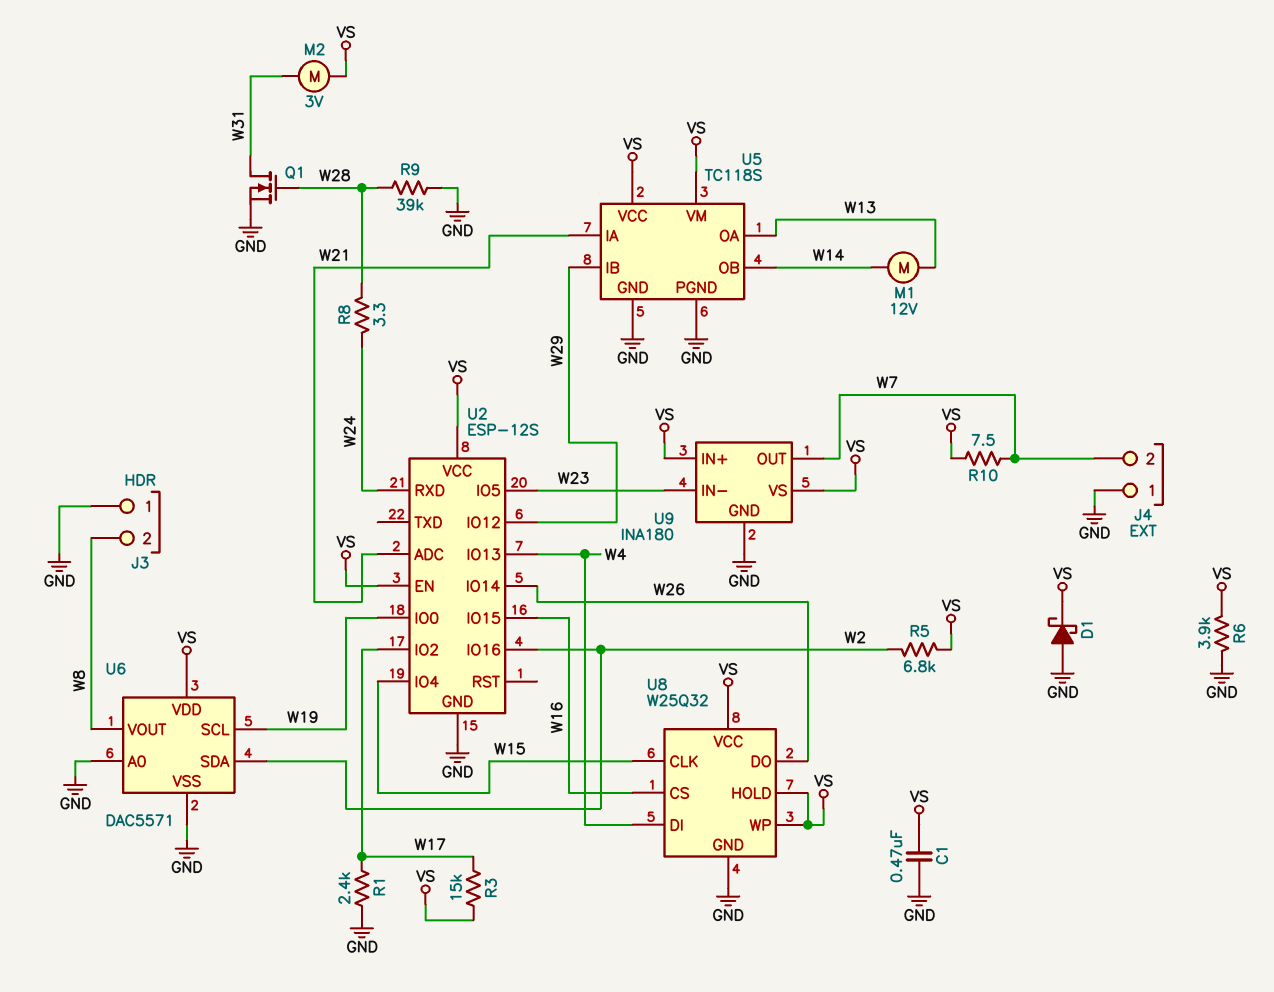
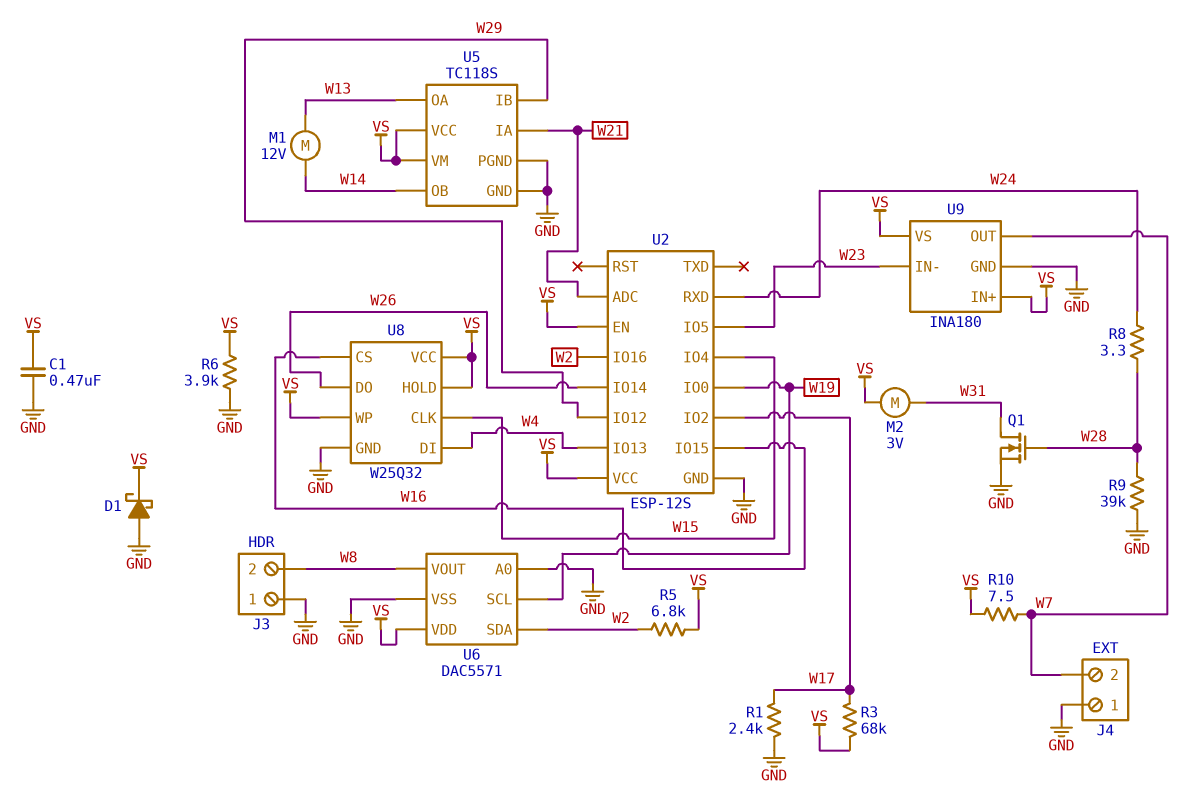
R3: 15k (VS, W17) -> 68k (VS, W17)

